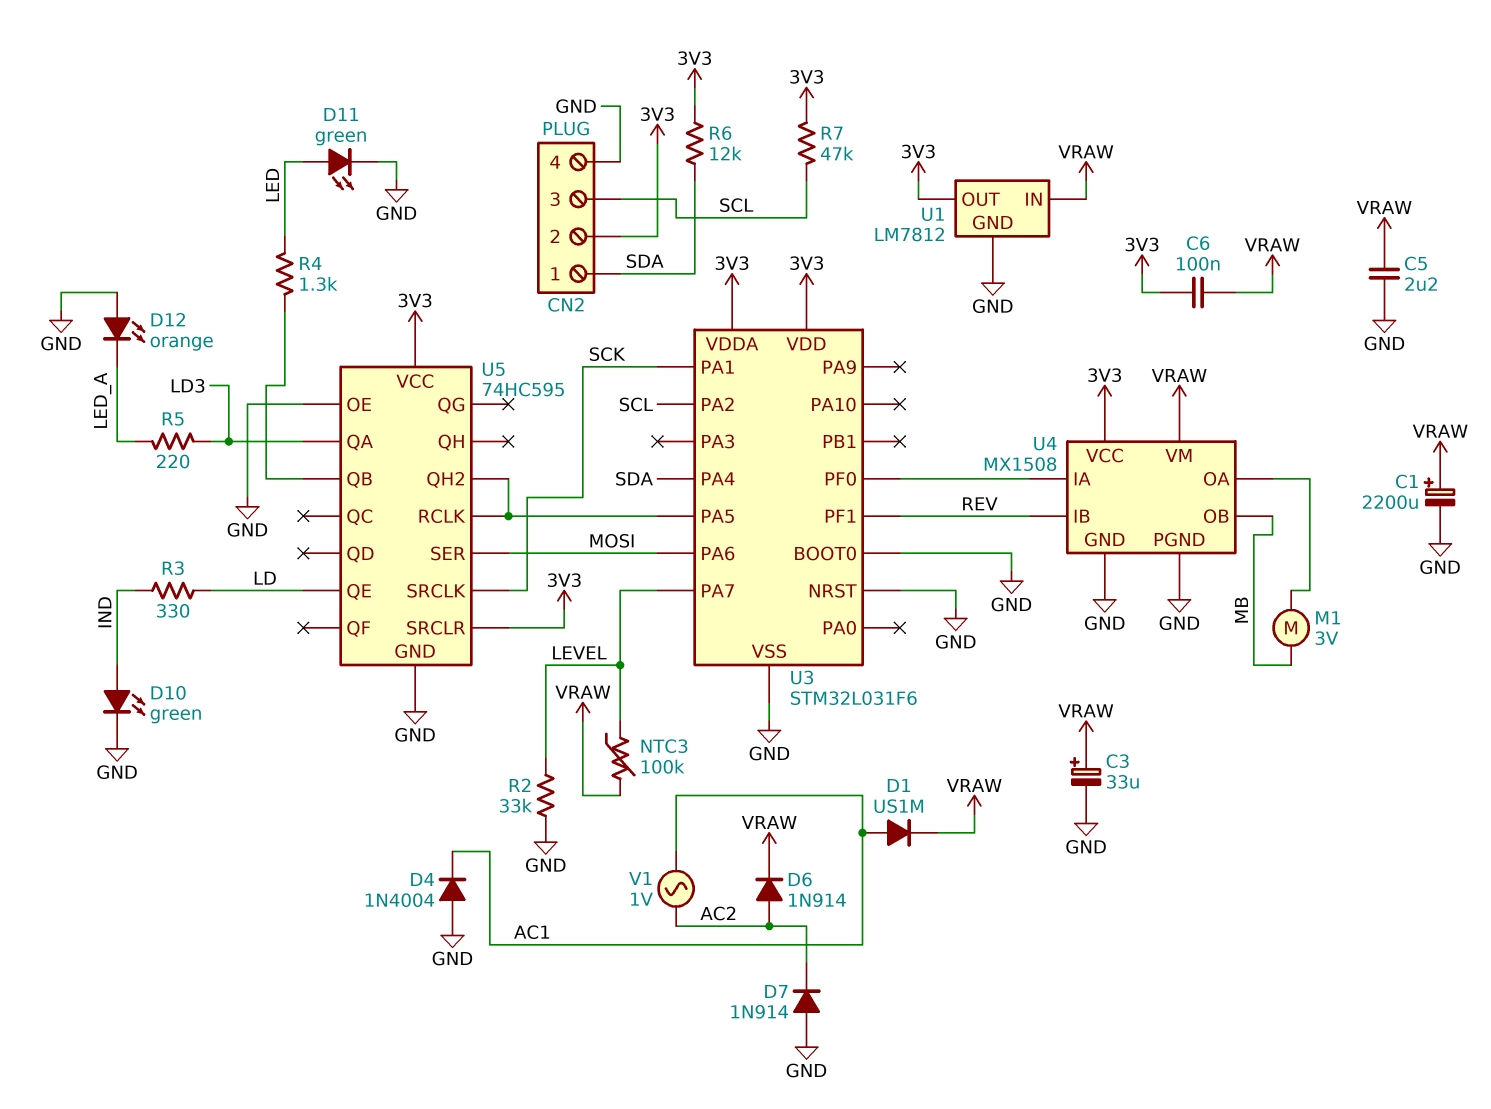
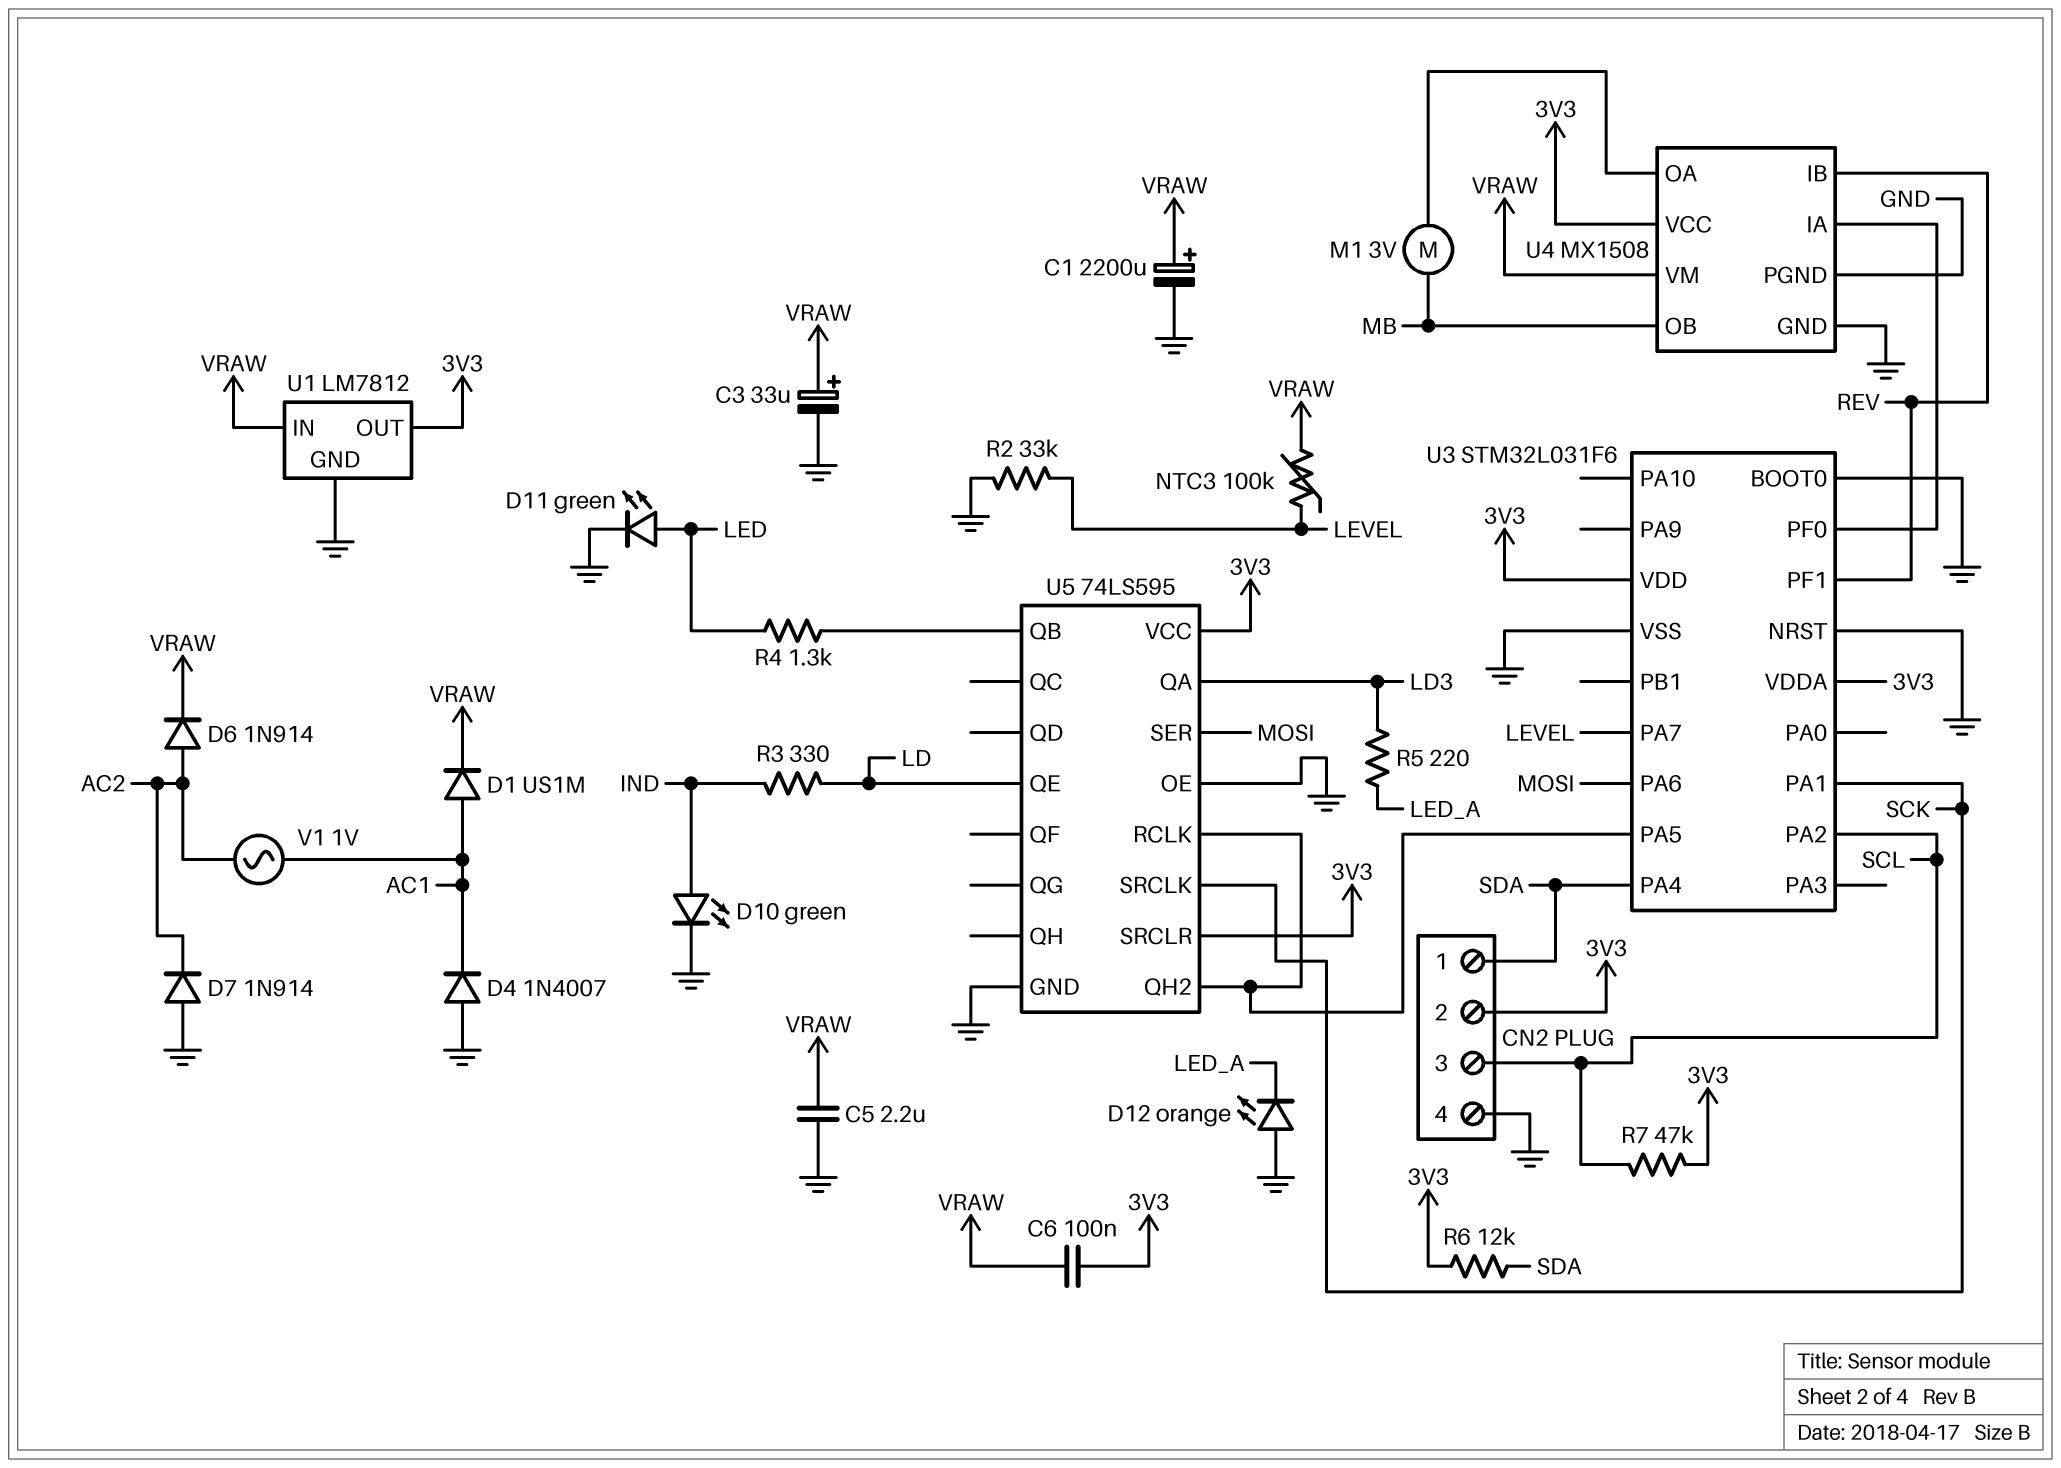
D4: diode 1N4004 (A GND, K AC1) -> diode 1N4007 (A GND, K AC1)
U5: 74HC595 -> 74LS595

